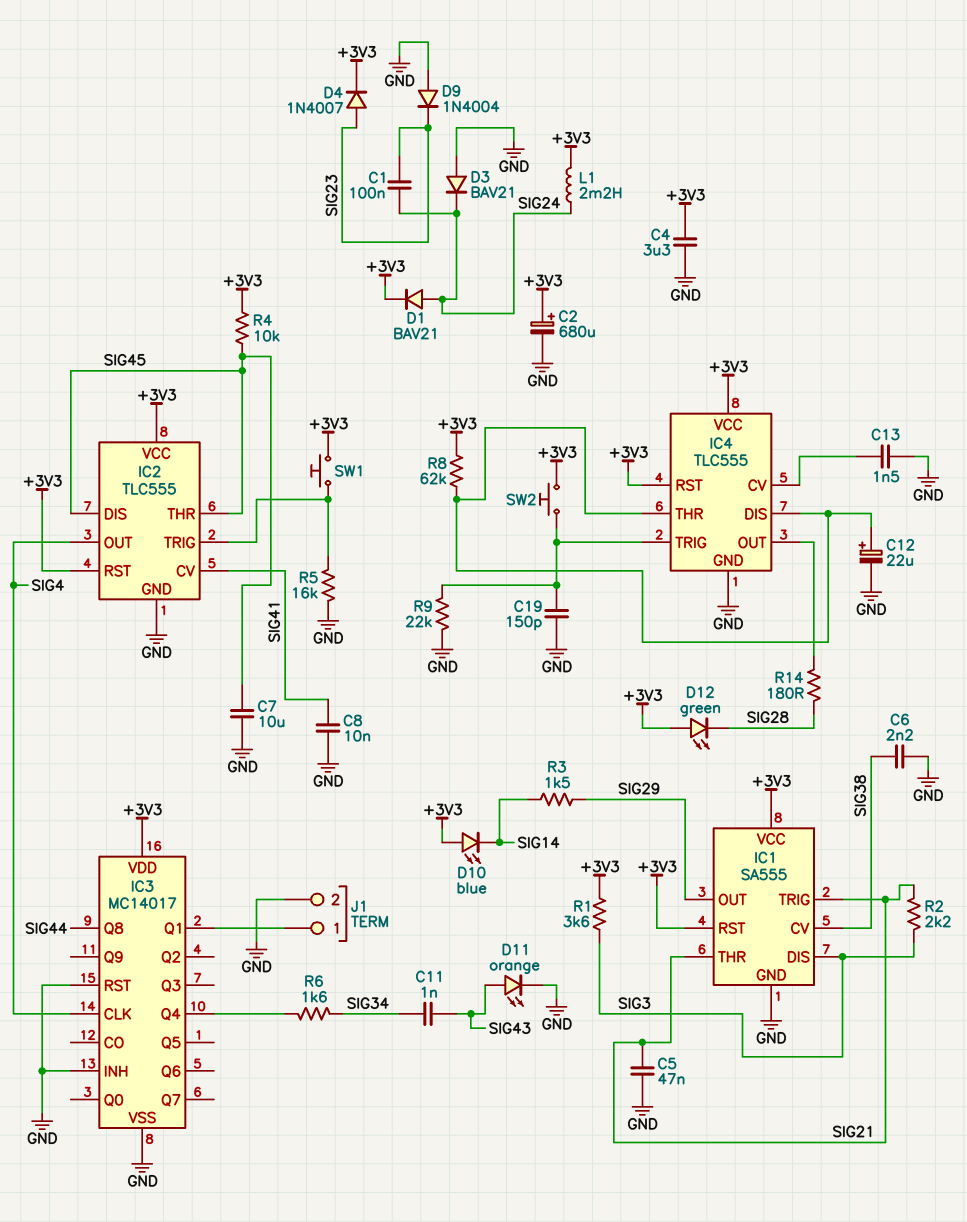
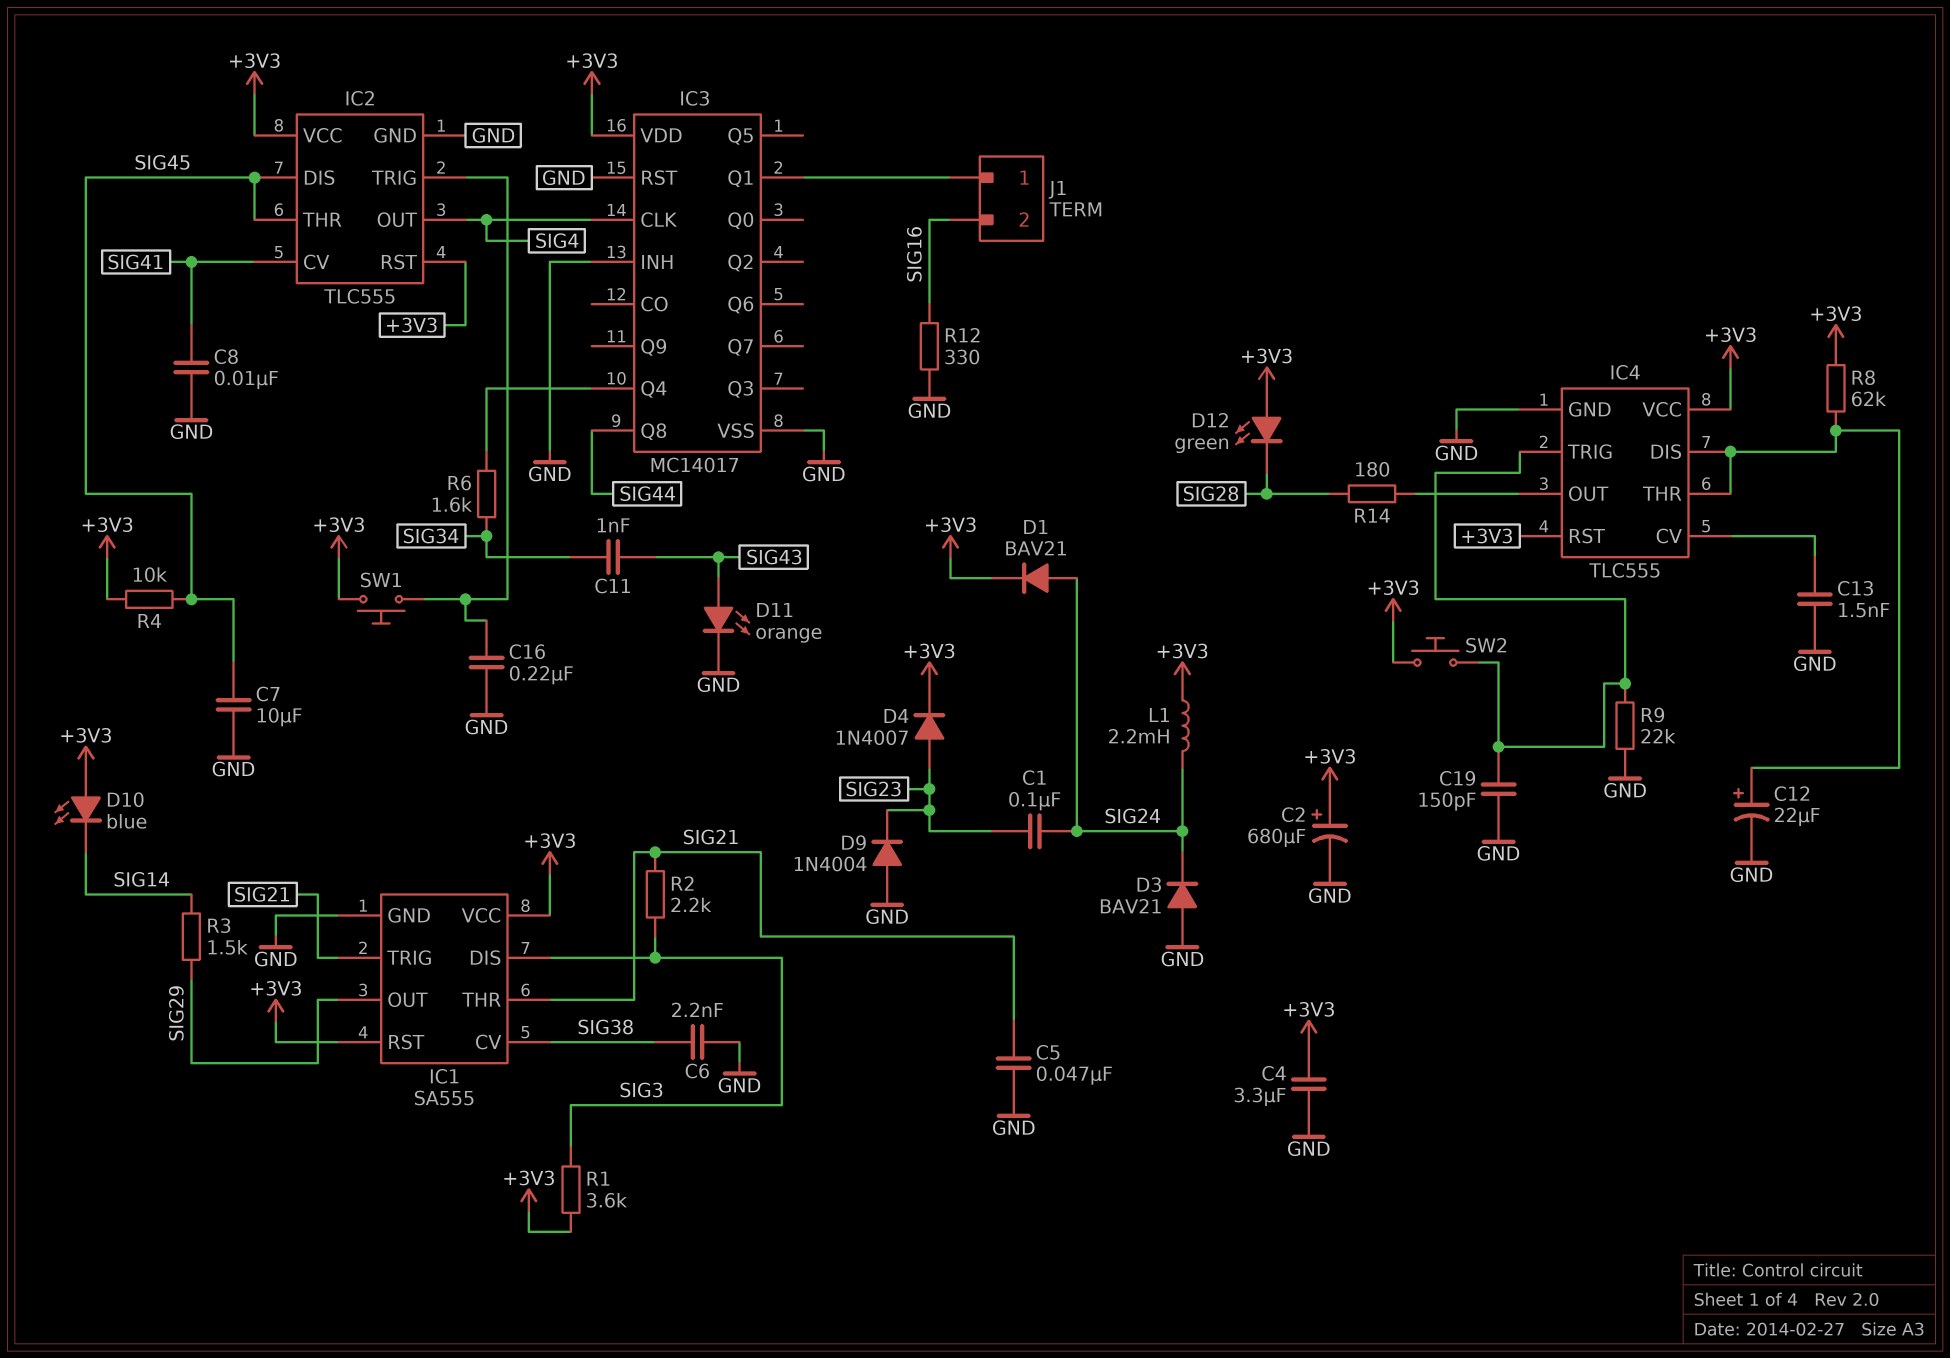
C16: none -> 220nF (GND, IC2/TRIG)
J1 pin 2: GND -> SIG16
R5: 16k (GND, IC2/TRIG) -> none
R12: none -> 330 (GND, SIG16)

